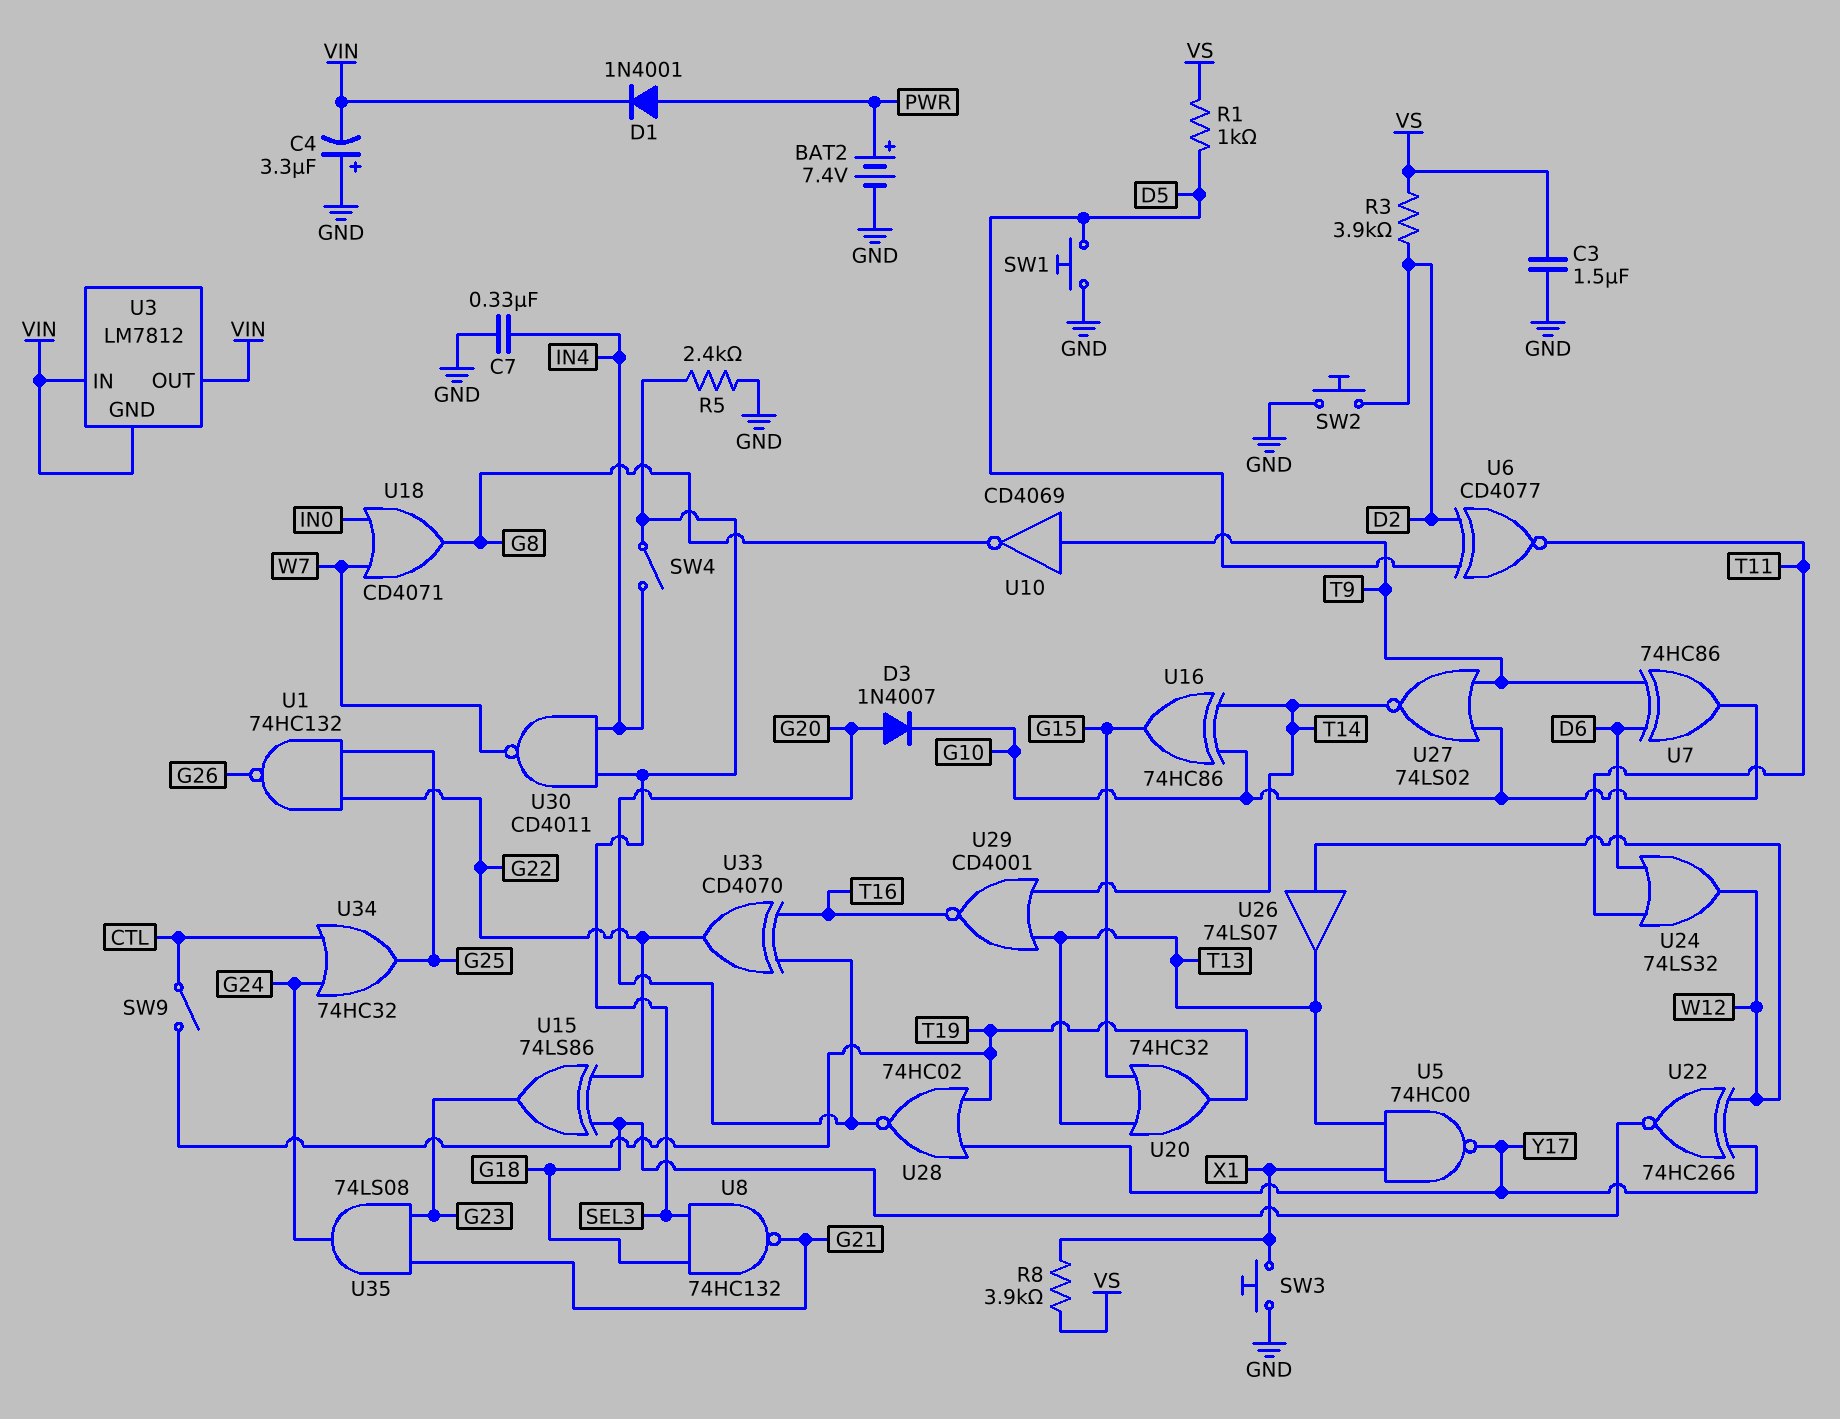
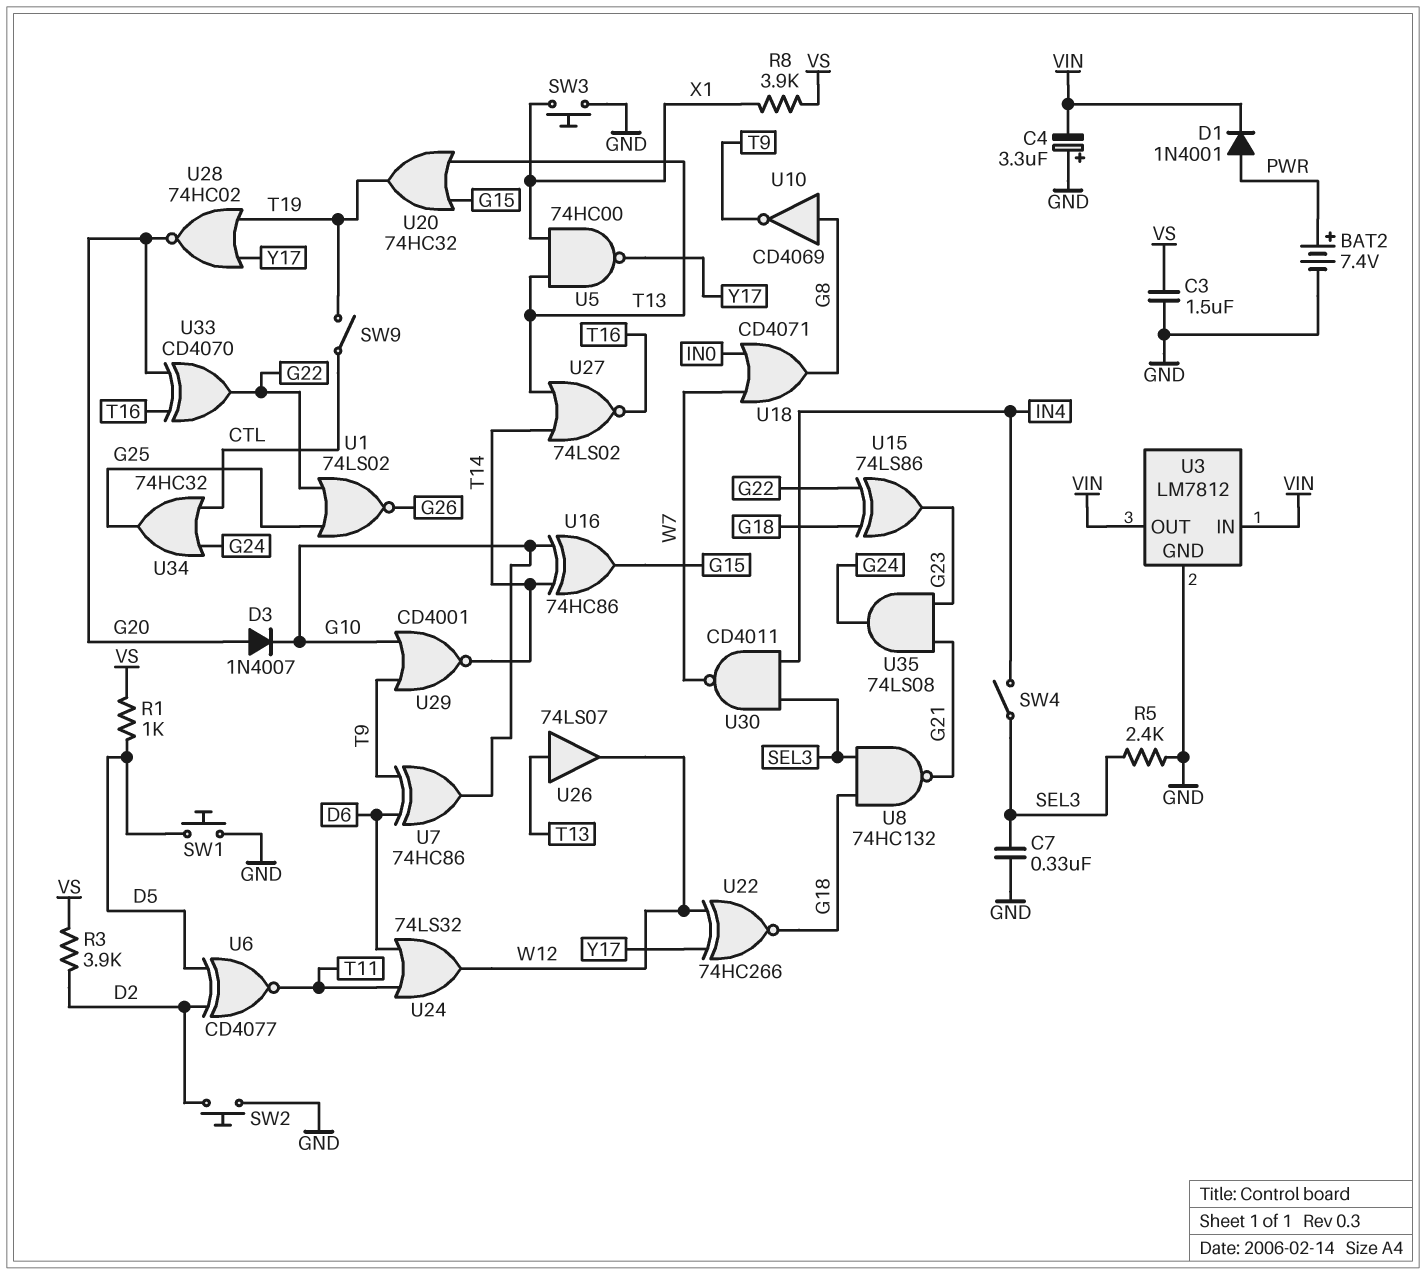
C7: 330nF (GND, IN4) -> 330nF (GND, SEL3)
U1: NAND 74HC132 (in G22, in G25, out G26) -> NOR 74LS02 (in G22, in G25, out G26)
U3 pin GND: VIN -> GND
U10: NOT CD4069 (in T9, out G8) -> NOT CD4069 (in G8, out T9)
U26: buffer 74LS07 (in W12, out T13) -> buffer 74LS07 (in T13, out W12)
U27: NOR 74LS02 (in G10, in T9, out T14) -> NOR 74LS02 (in T13, in T14, out T16)
U29: NOR CD4001 (in T13, in T14, out T16) -> NOR CD4001 (in G10, in T9, out T14)

